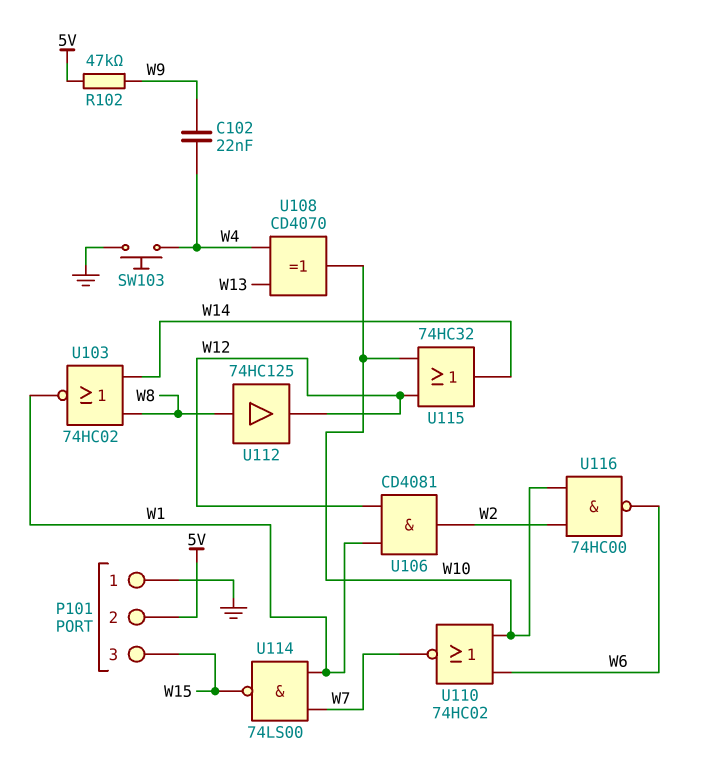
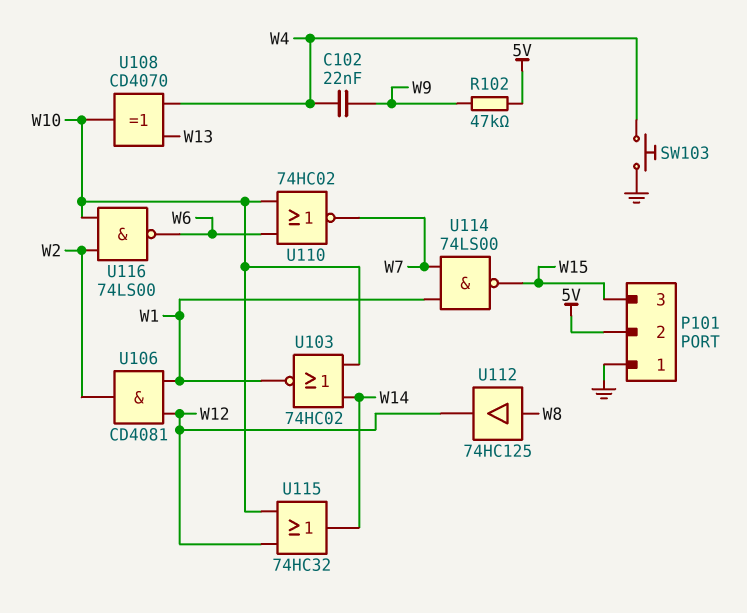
U103: NOR 74HC02 (in W8, in W14, out W1) -> NOR 74HC02 (in W10, in W14, out W1)
U116: NAND 74HC00 (in W2, in W10, out W6) -> NAND 74LS00 (in W2, in W10, out W6)

